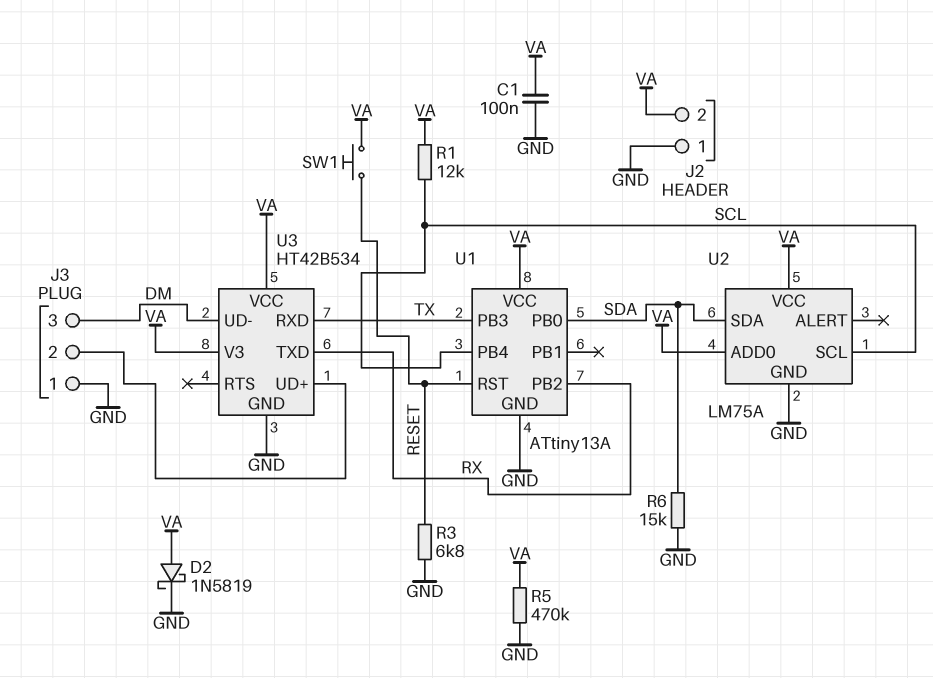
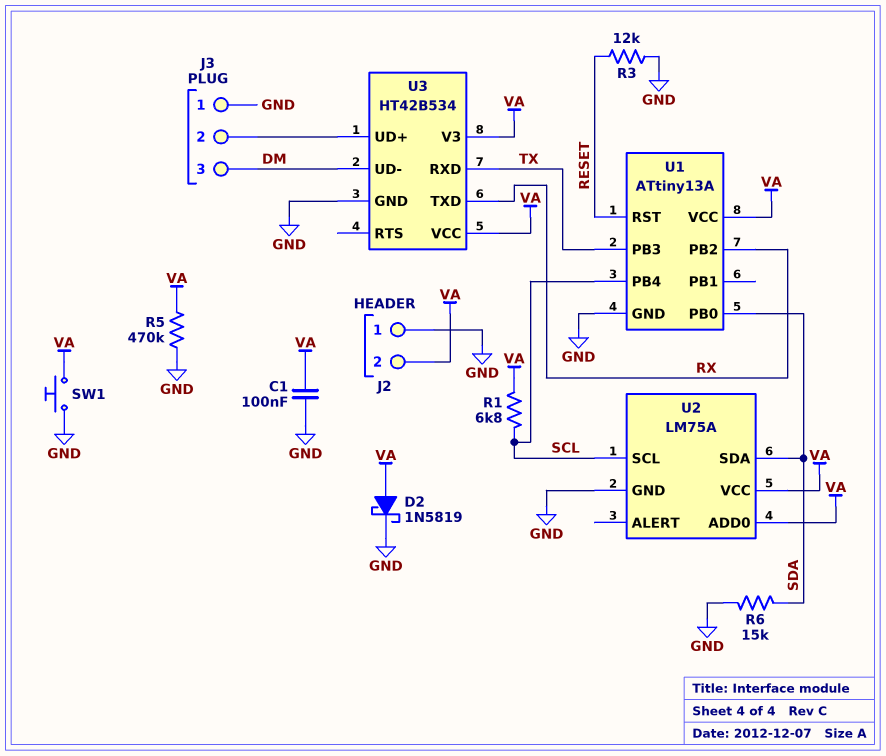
R1: 12k (SCL, VA) -> 6.8k (SCL, VA)
R3: 6.8k (GND, RESET) -> 12k (GND, RESET)
SW1: button (RESET, VA) -> button (GND, VA)

